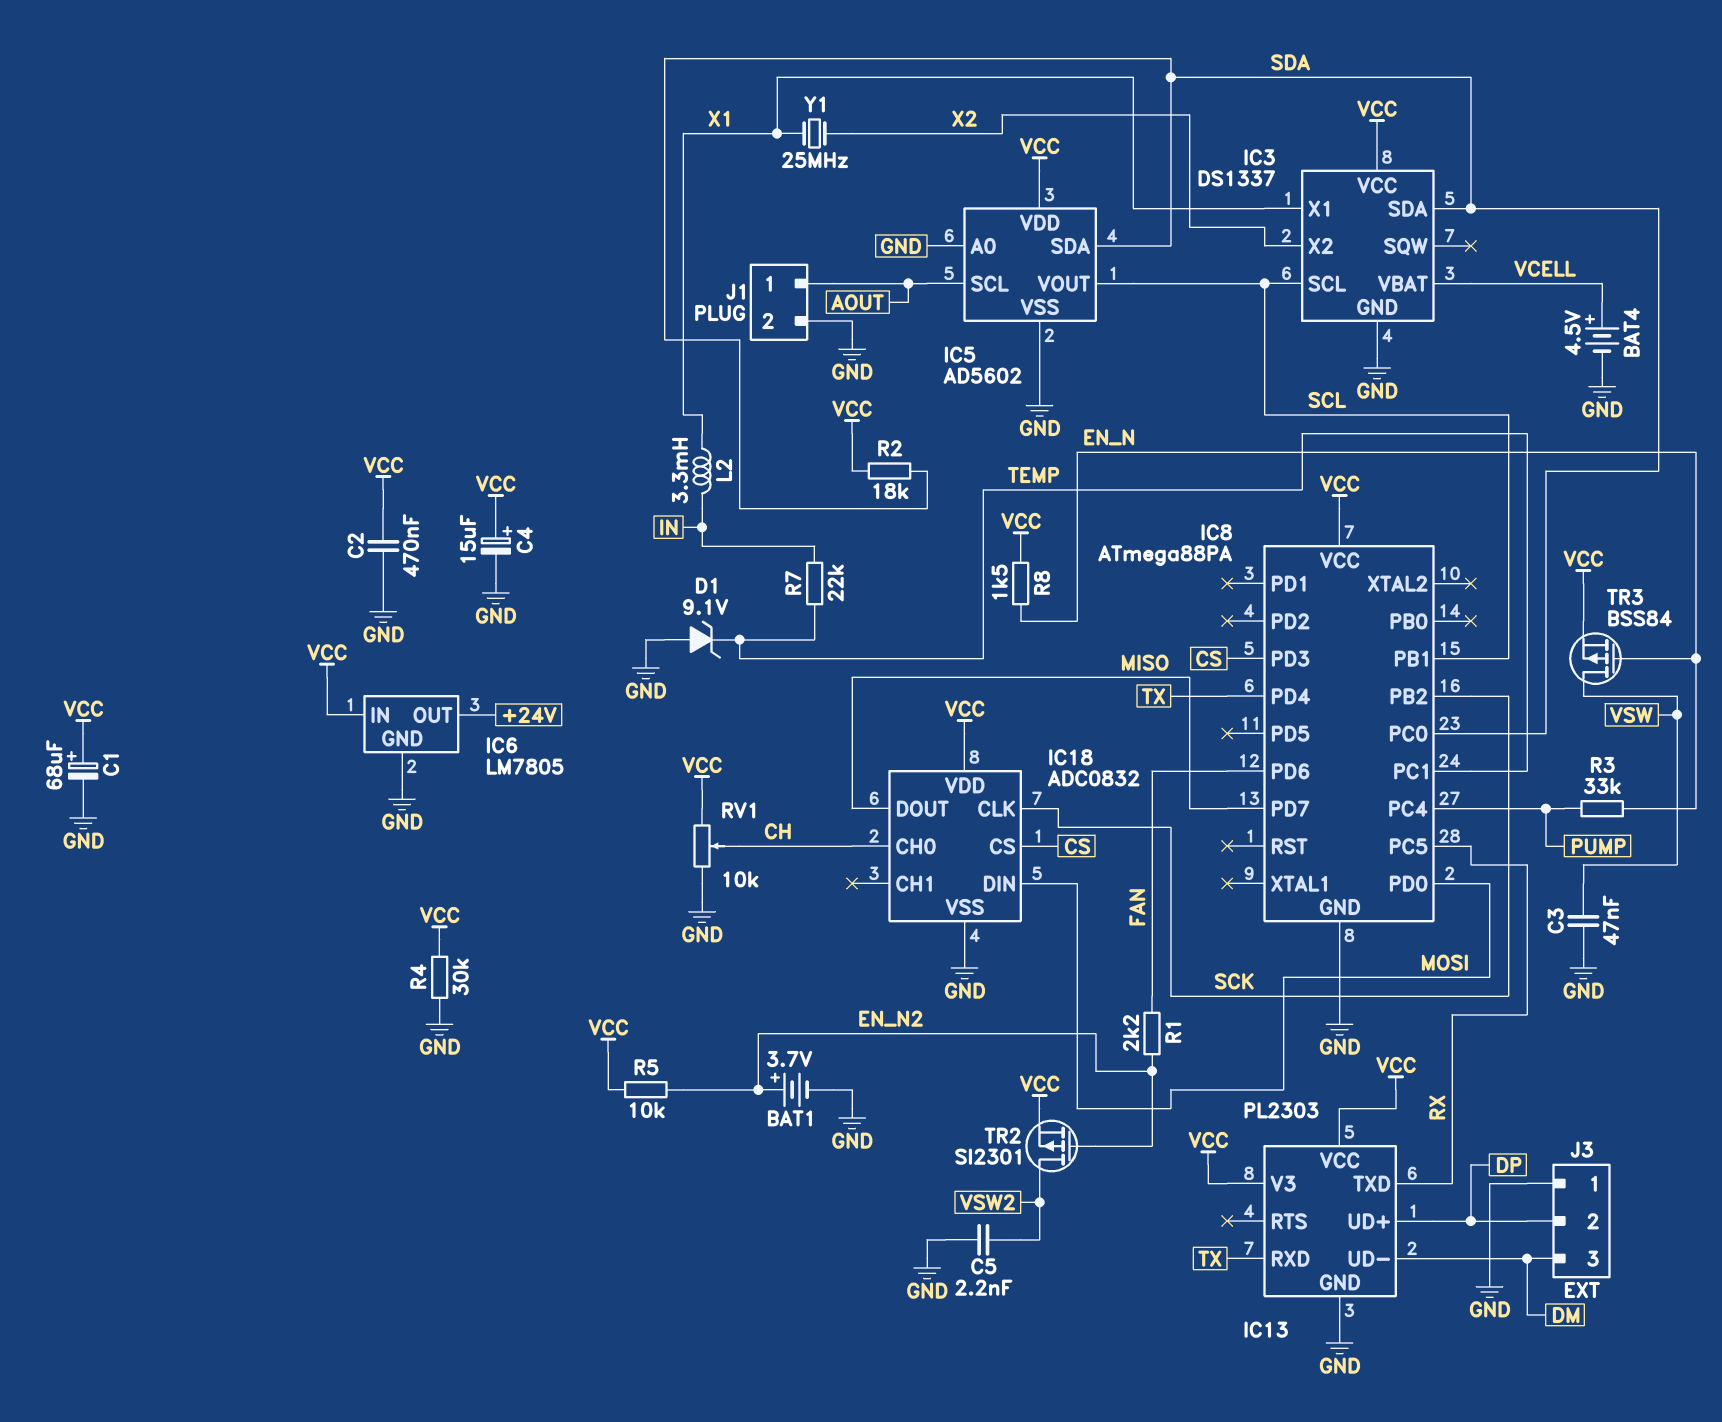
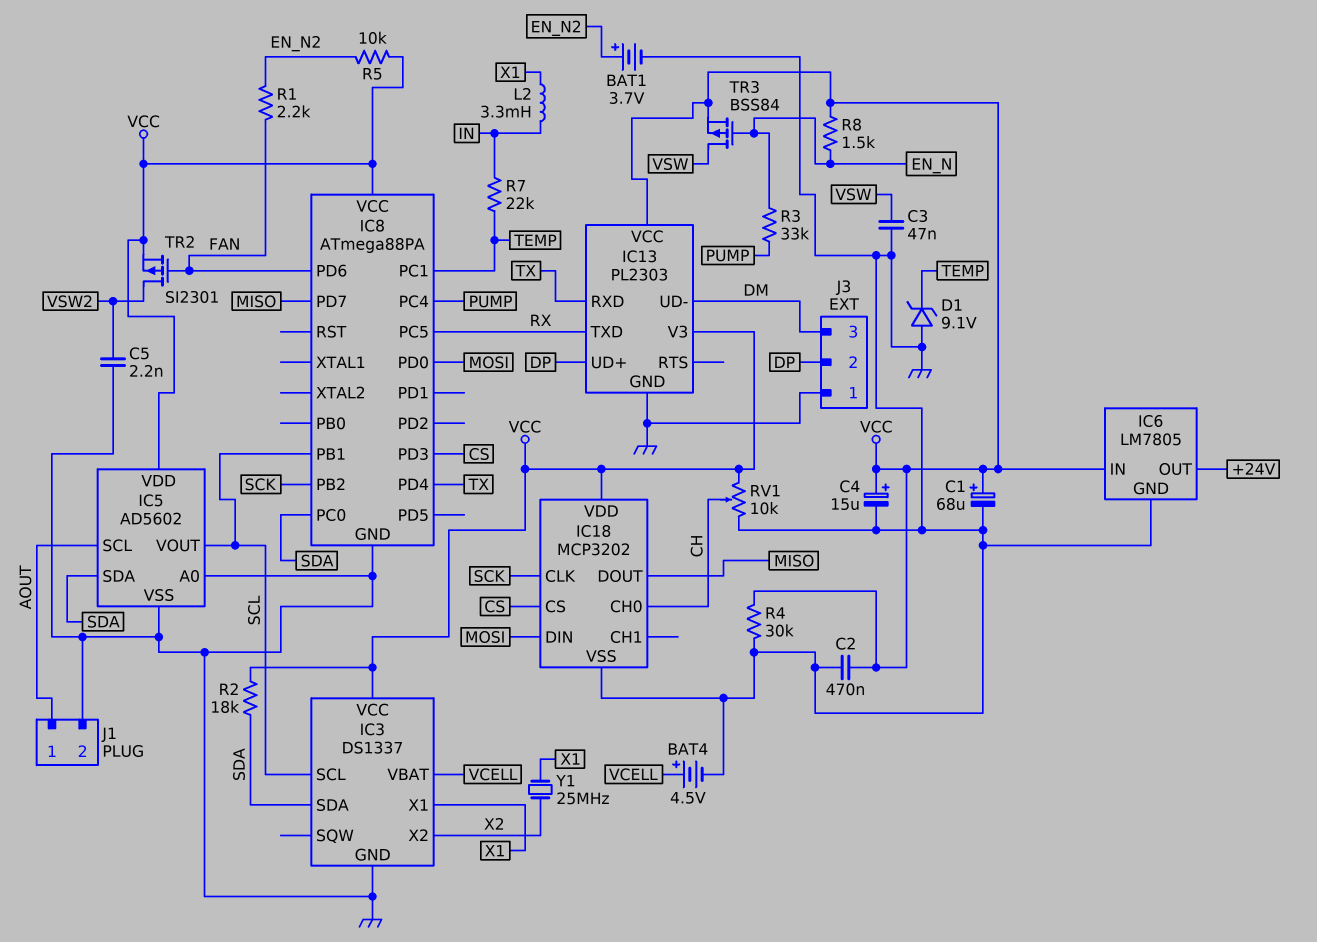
IC18: ADC0832 -> MCP3202
TR2: PMOS SI2301 (G EN_N2, D VSW2, S VCC) -> PMOS SI2301 (G FAN, D VSW2, S VCC)

